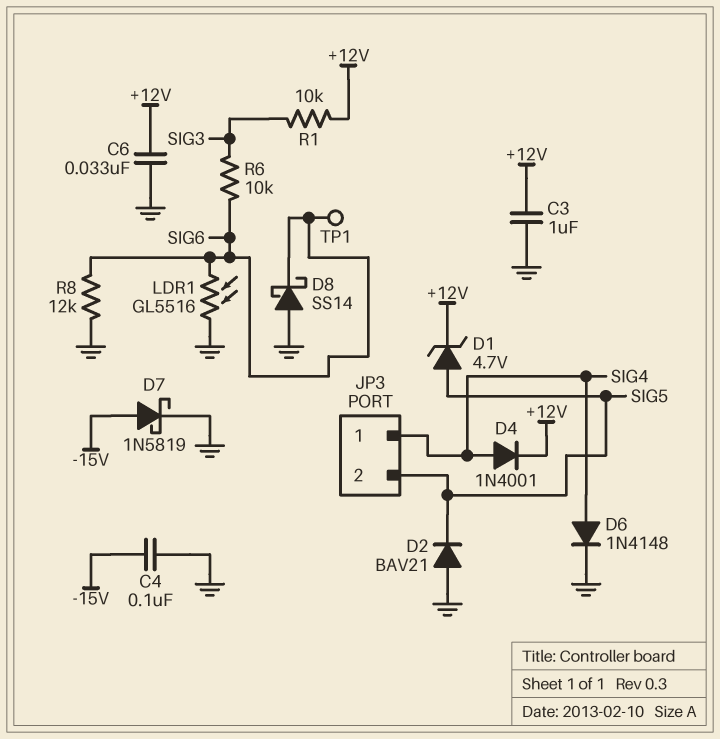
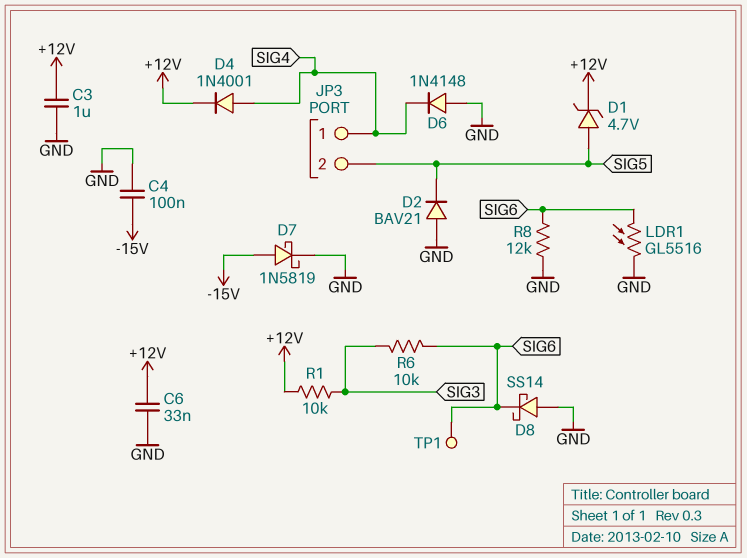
D6: diode 1N4148 (A SIG4, K GND) -> diode 1N4148 (A GND, K SIG4)

